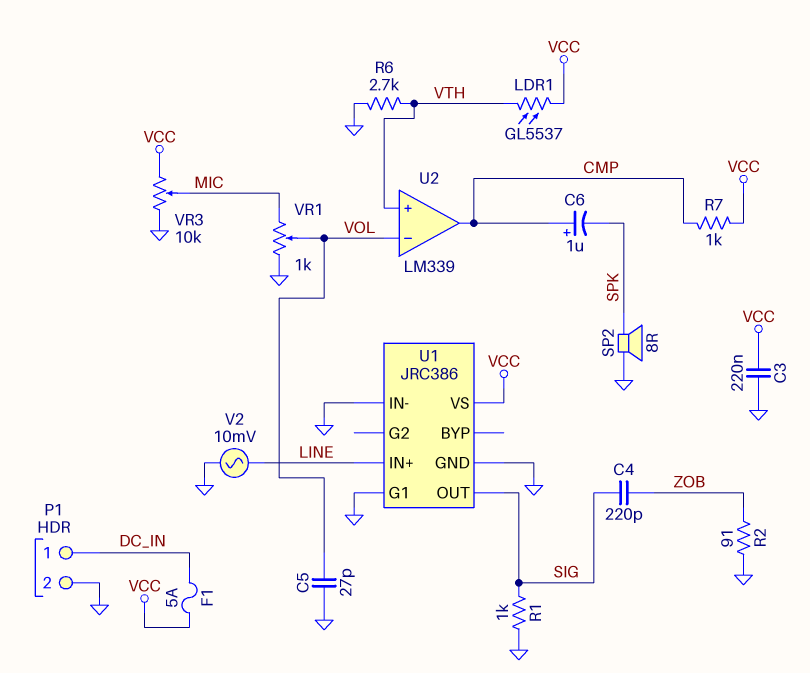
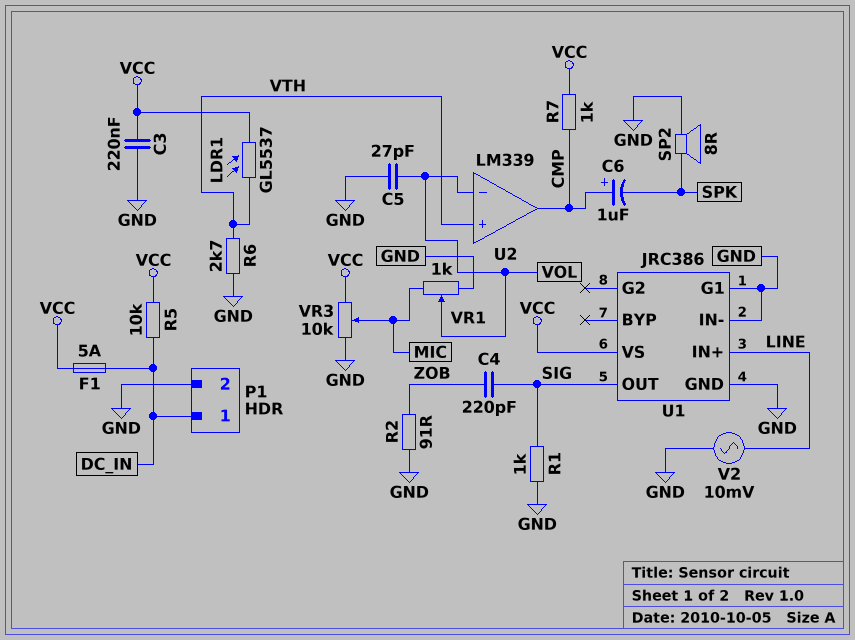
R5: none -> 10k (DC_IN, VCC)

